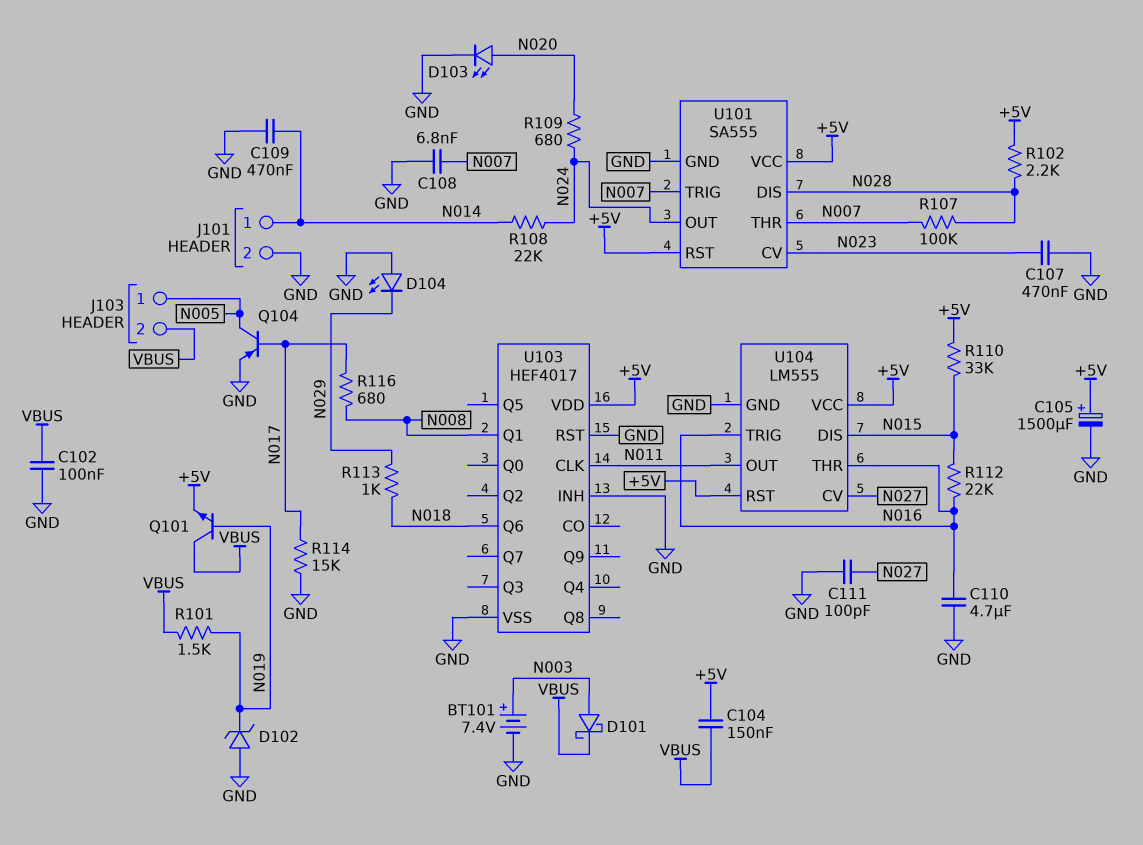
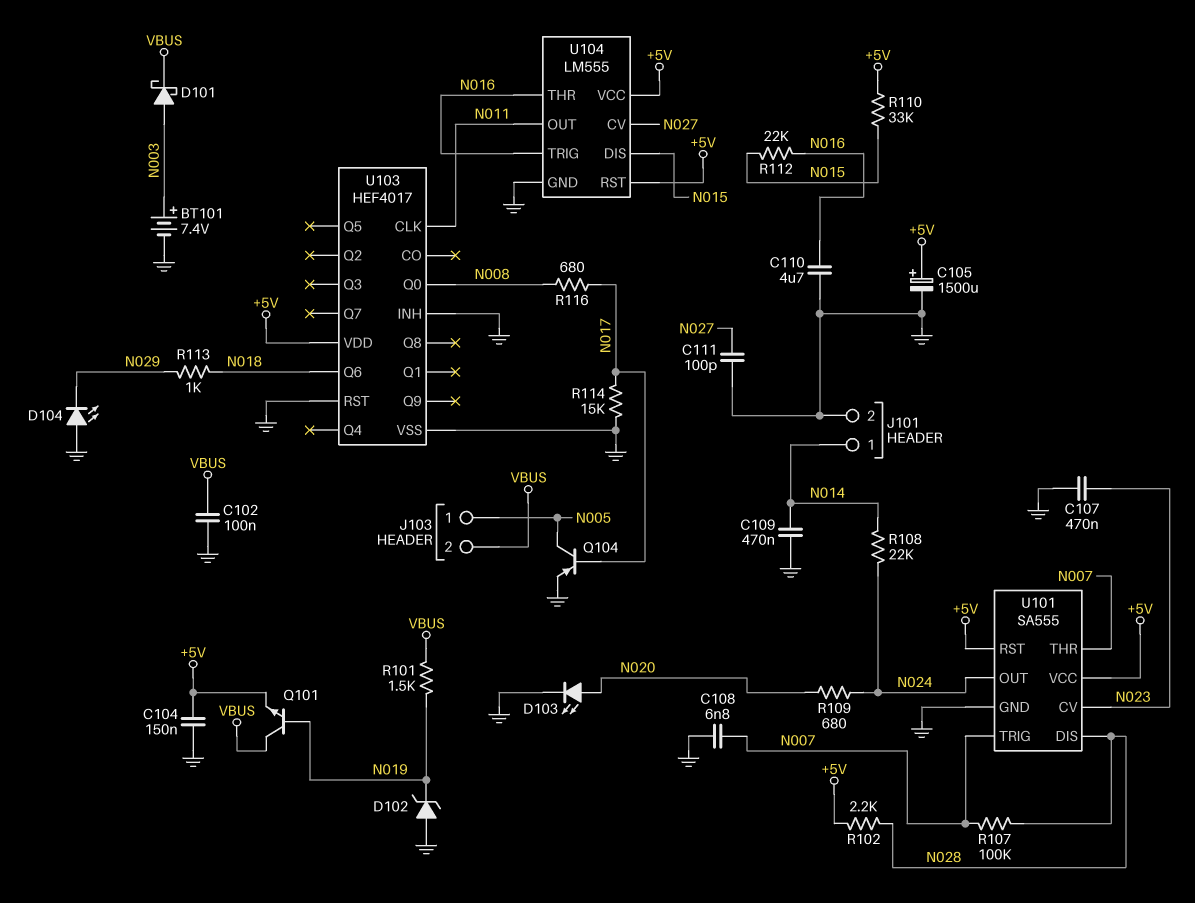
C104: 150nF (+5V, VBUS) -> 150nF (+5V, GND)
U103 pin Q0: none -> N008
U103 pin Q1: N008 -> none

